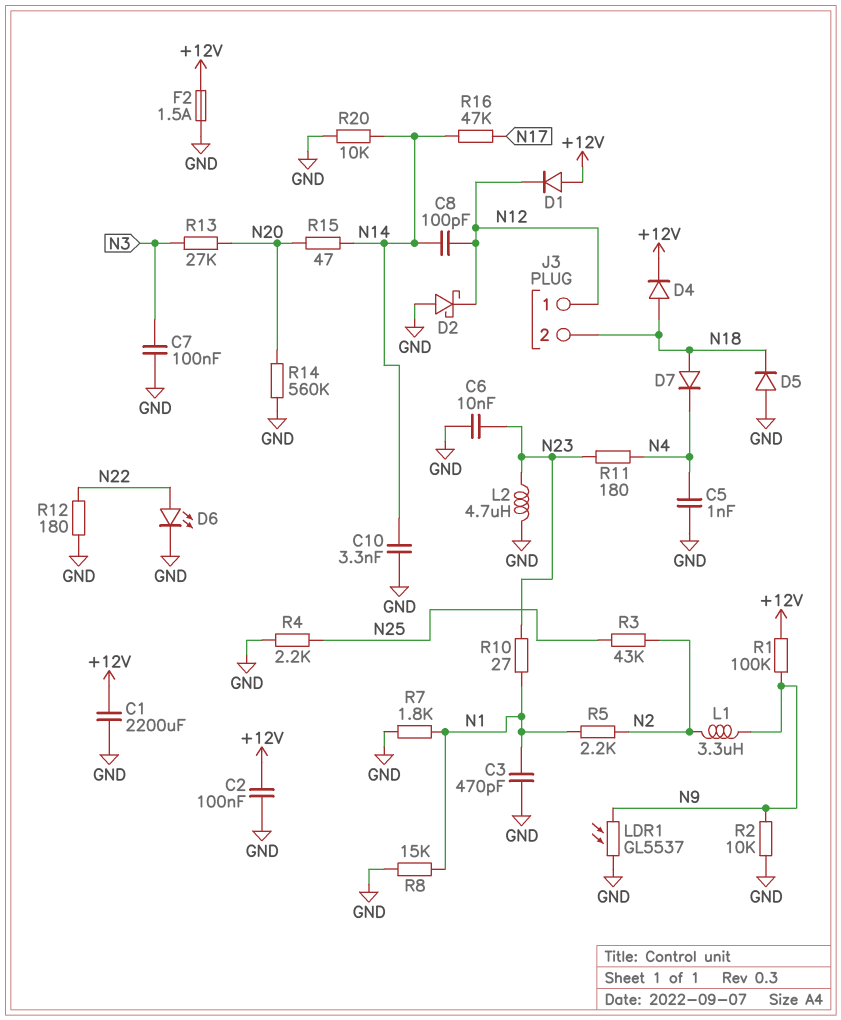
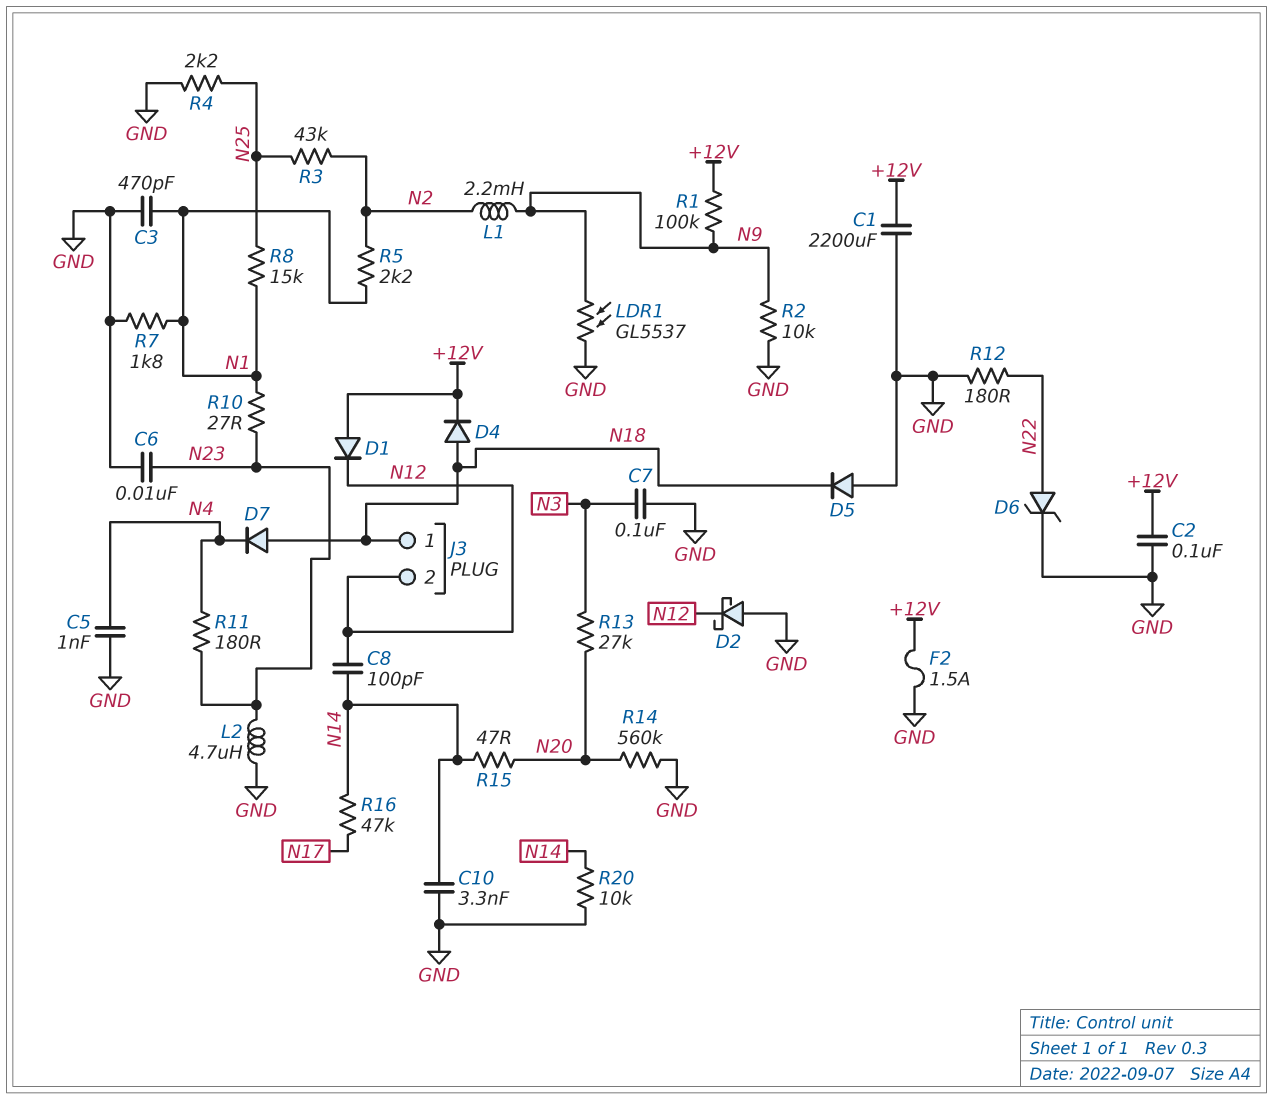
D6: LED (A N22, K GND) -> zener (A N22, K GND)
J3 pin 1: N12 -> N18
J3 pin 2: N18 -> N12
L1: 3.3uH (N2, N9) -> 2.2mH (N2, N9)
R8: 15k (GND, N1) -> 15k (N1, N25)

